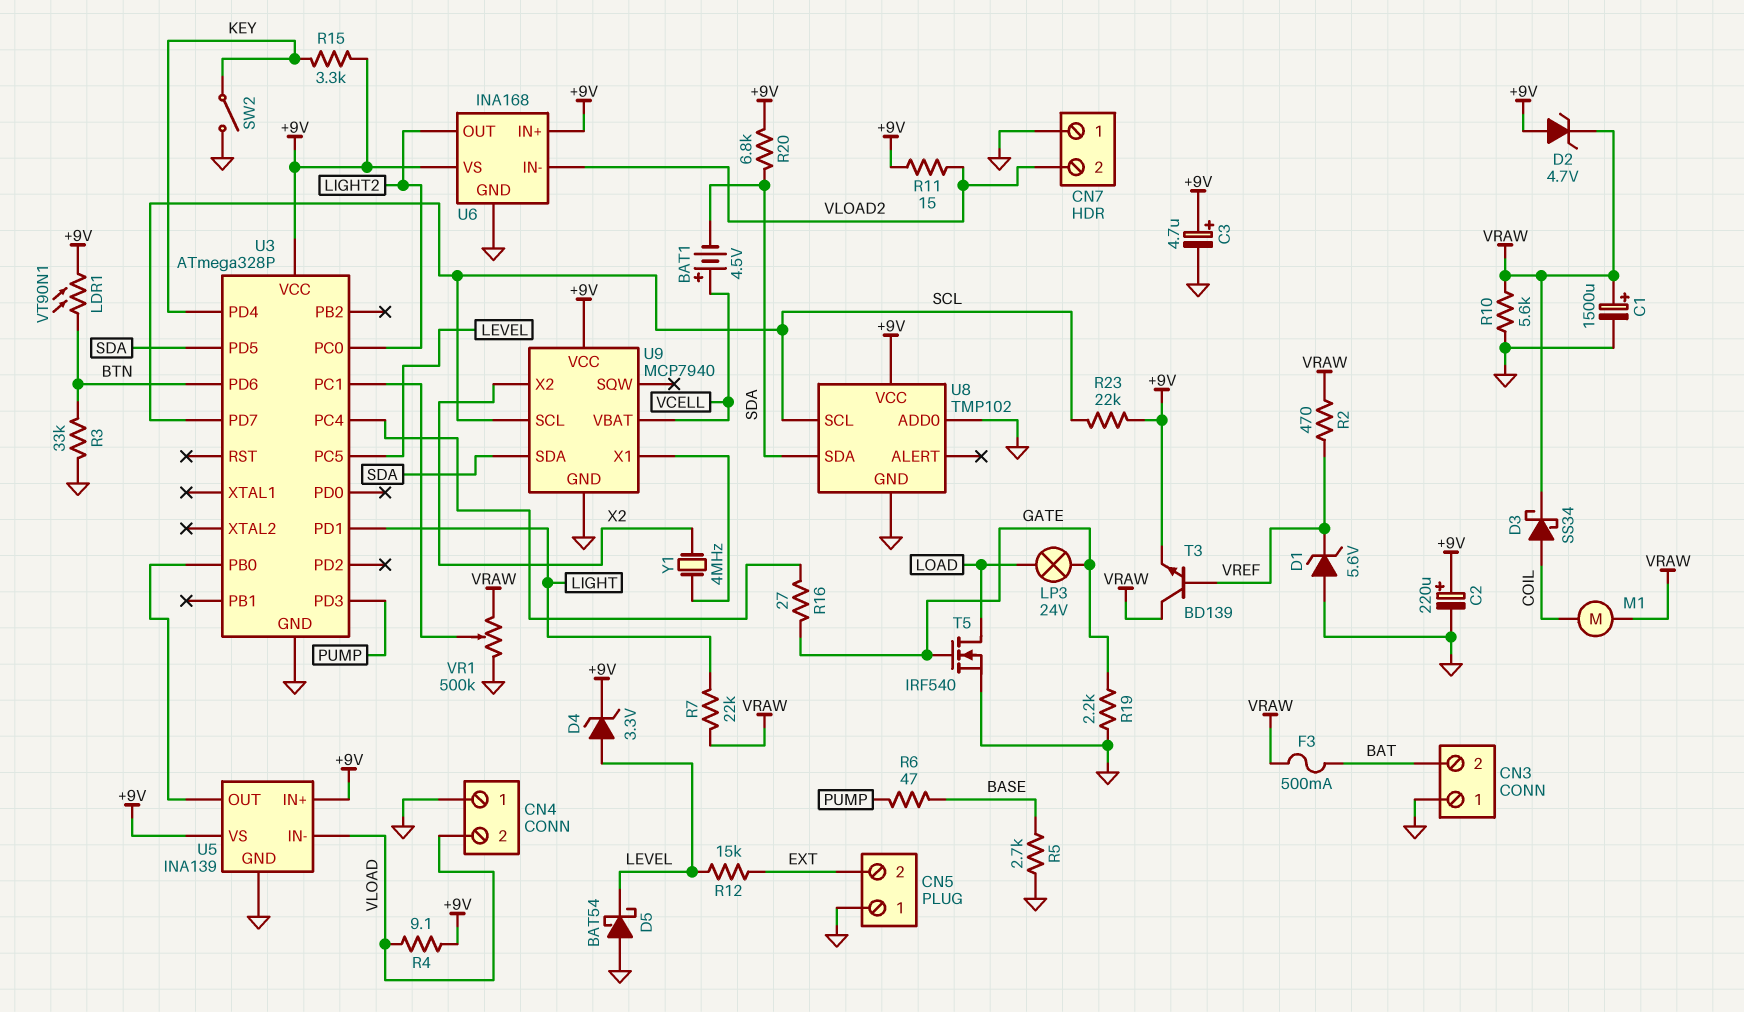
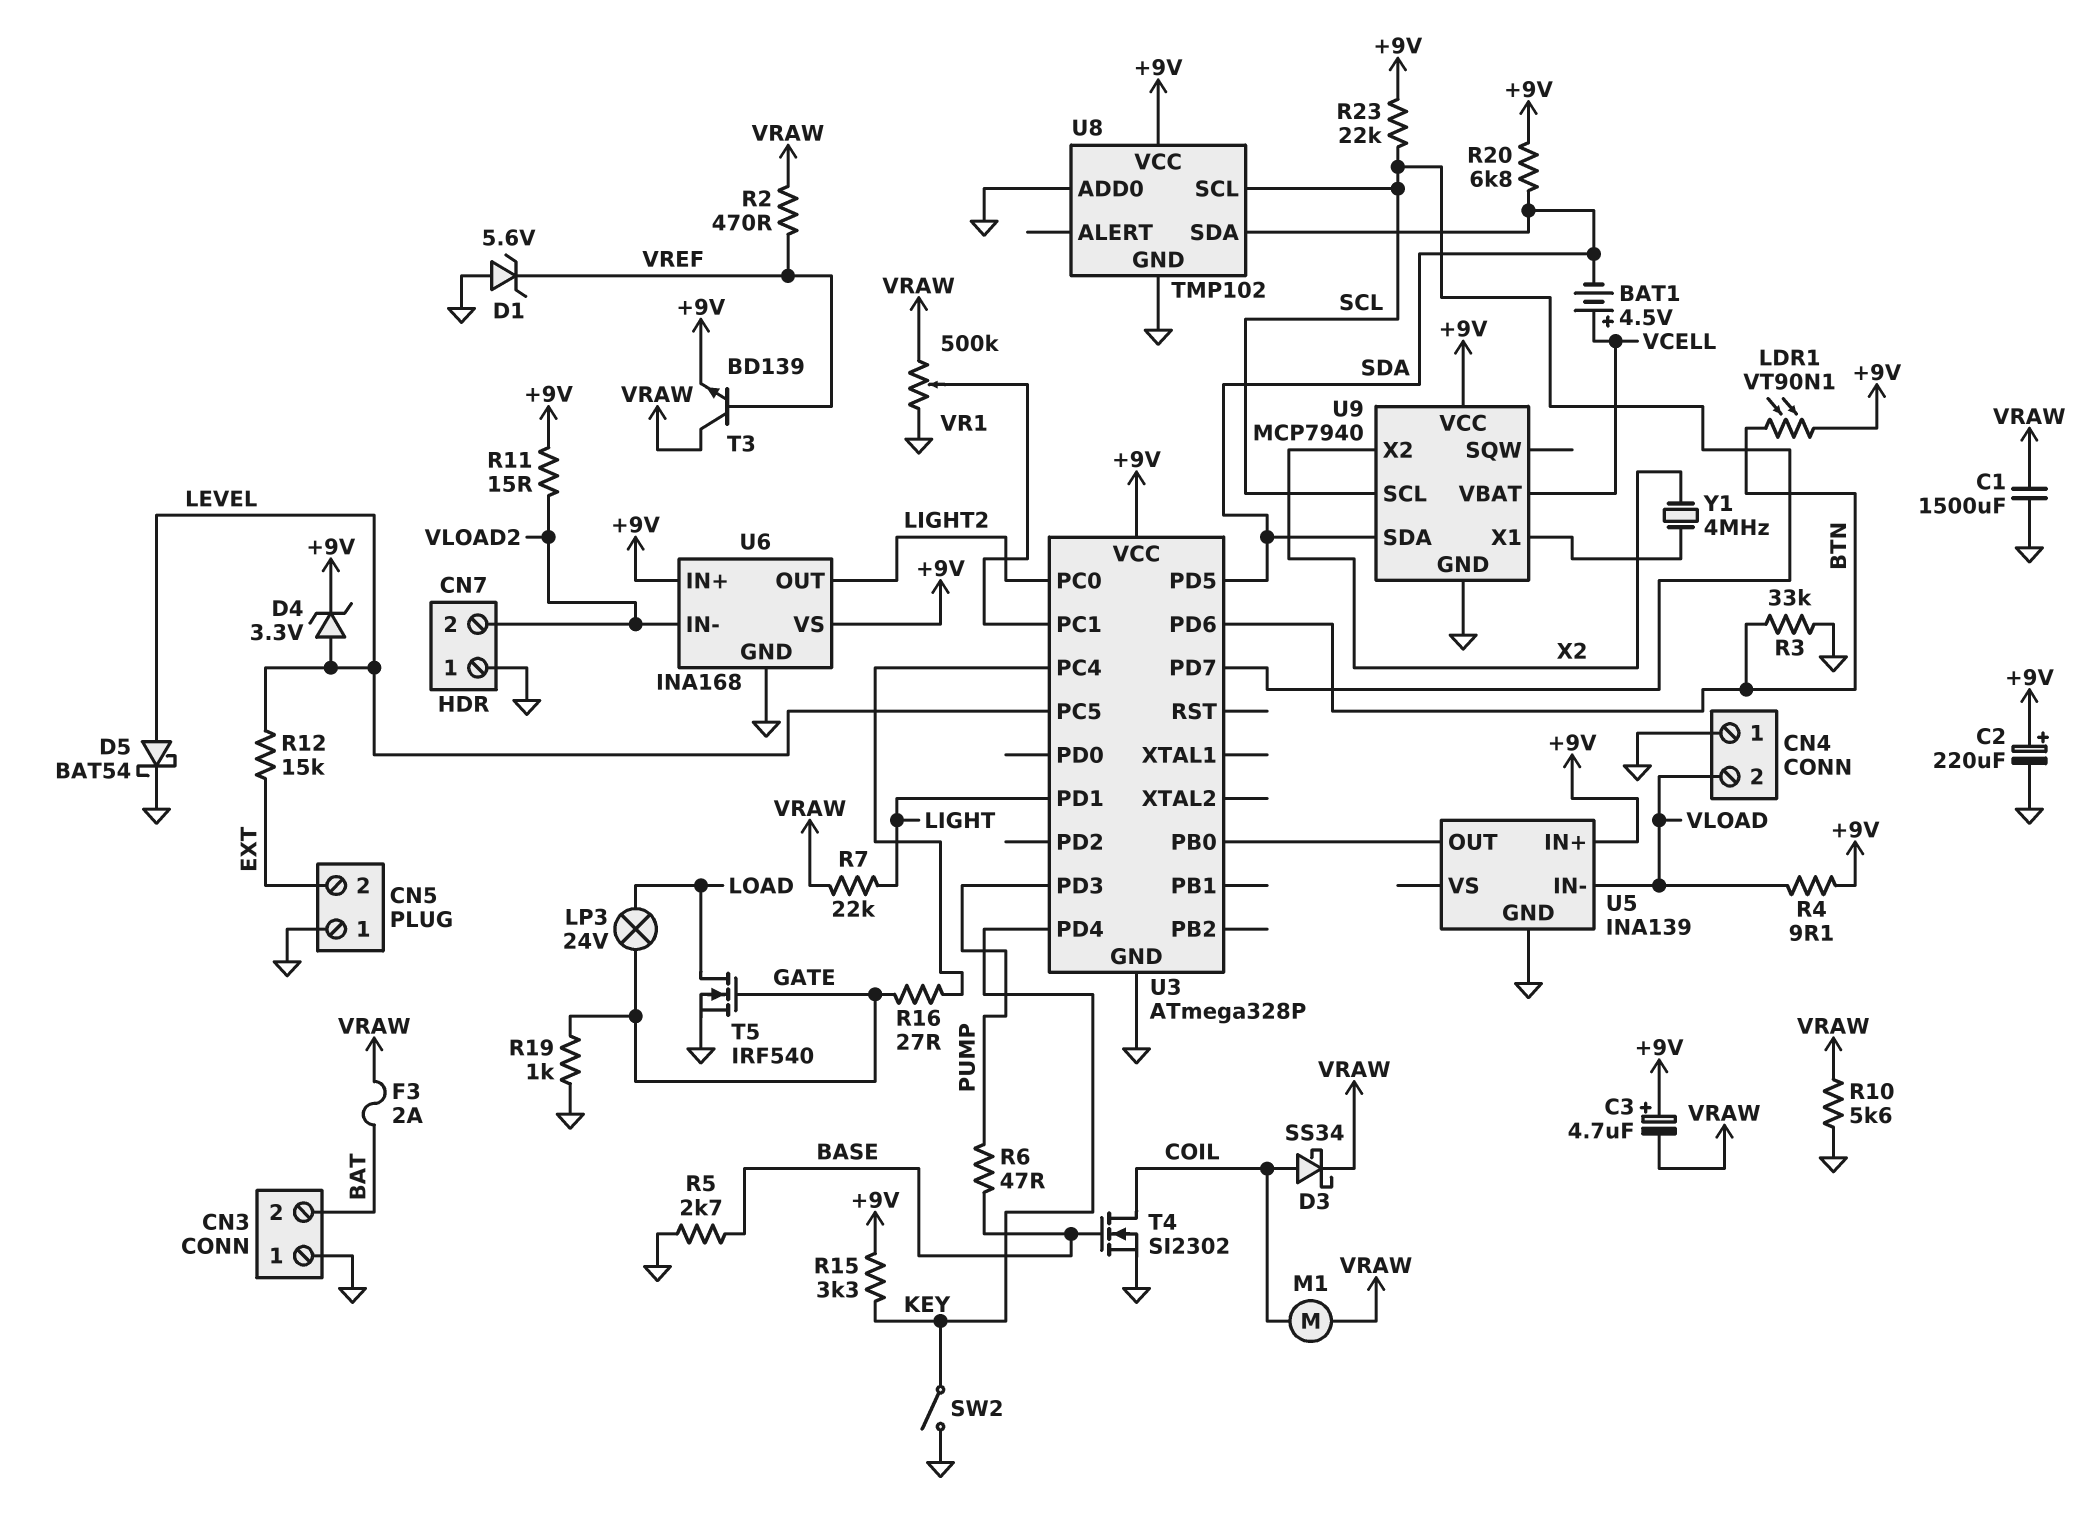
C1: 1500uF (plus VRAW, minus GND) -> 1500uF (GND, VRAW)
C3: 4.7uF (plus +9V, minus GND) -> 4.7uF (plus +9V, minus VRAW)
D2: zener 4.7V (A +9V, K VRAW) -> none
D5: schottky BAT54 (A GND, K LEVEL) -> schottky BAT54 (A LEVEL, K GND)
F3: 500mA (BAT, VRAW) -> 2A (BAT, VRAW)
R19: 2.2k (GATE, GND) -> 1k (GATE, GND)
T4: none -> NMOS SI2302 (G BASE, D COIL, S GND)
U5 pin VS: +9V -> none

